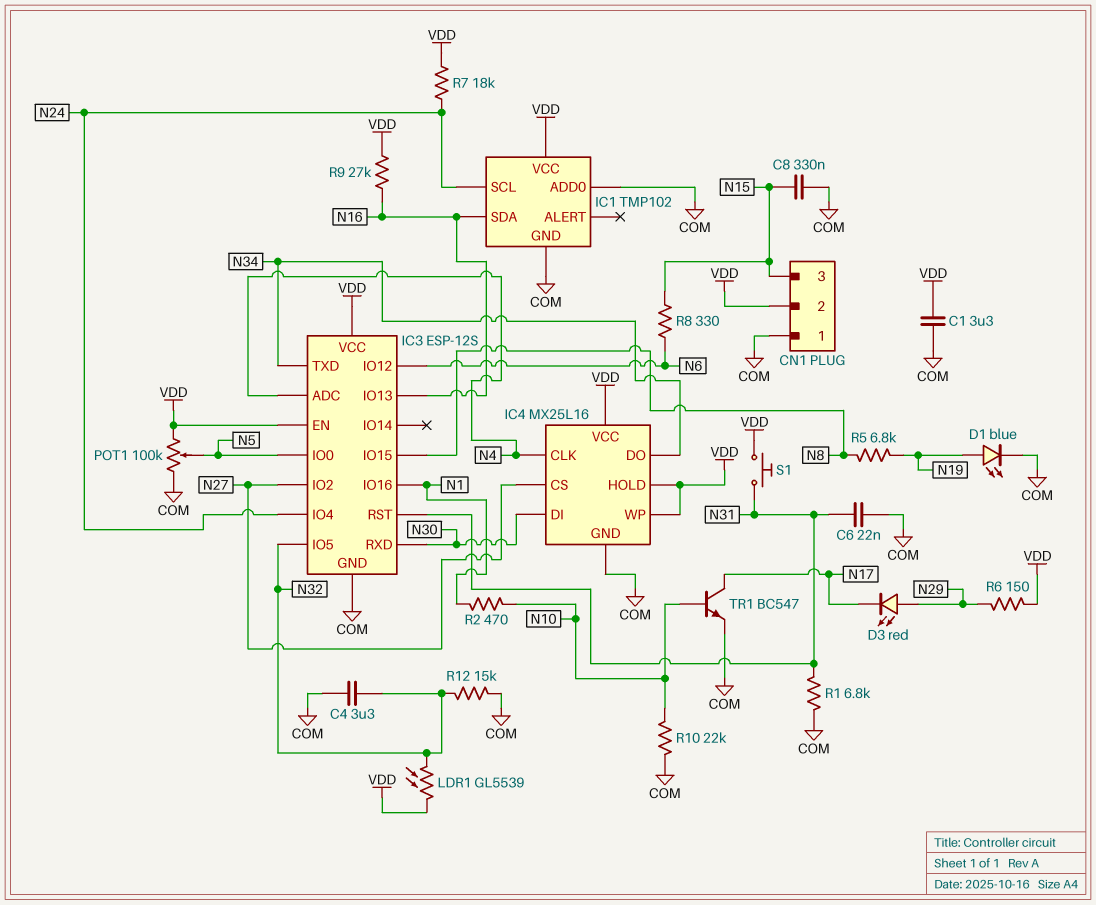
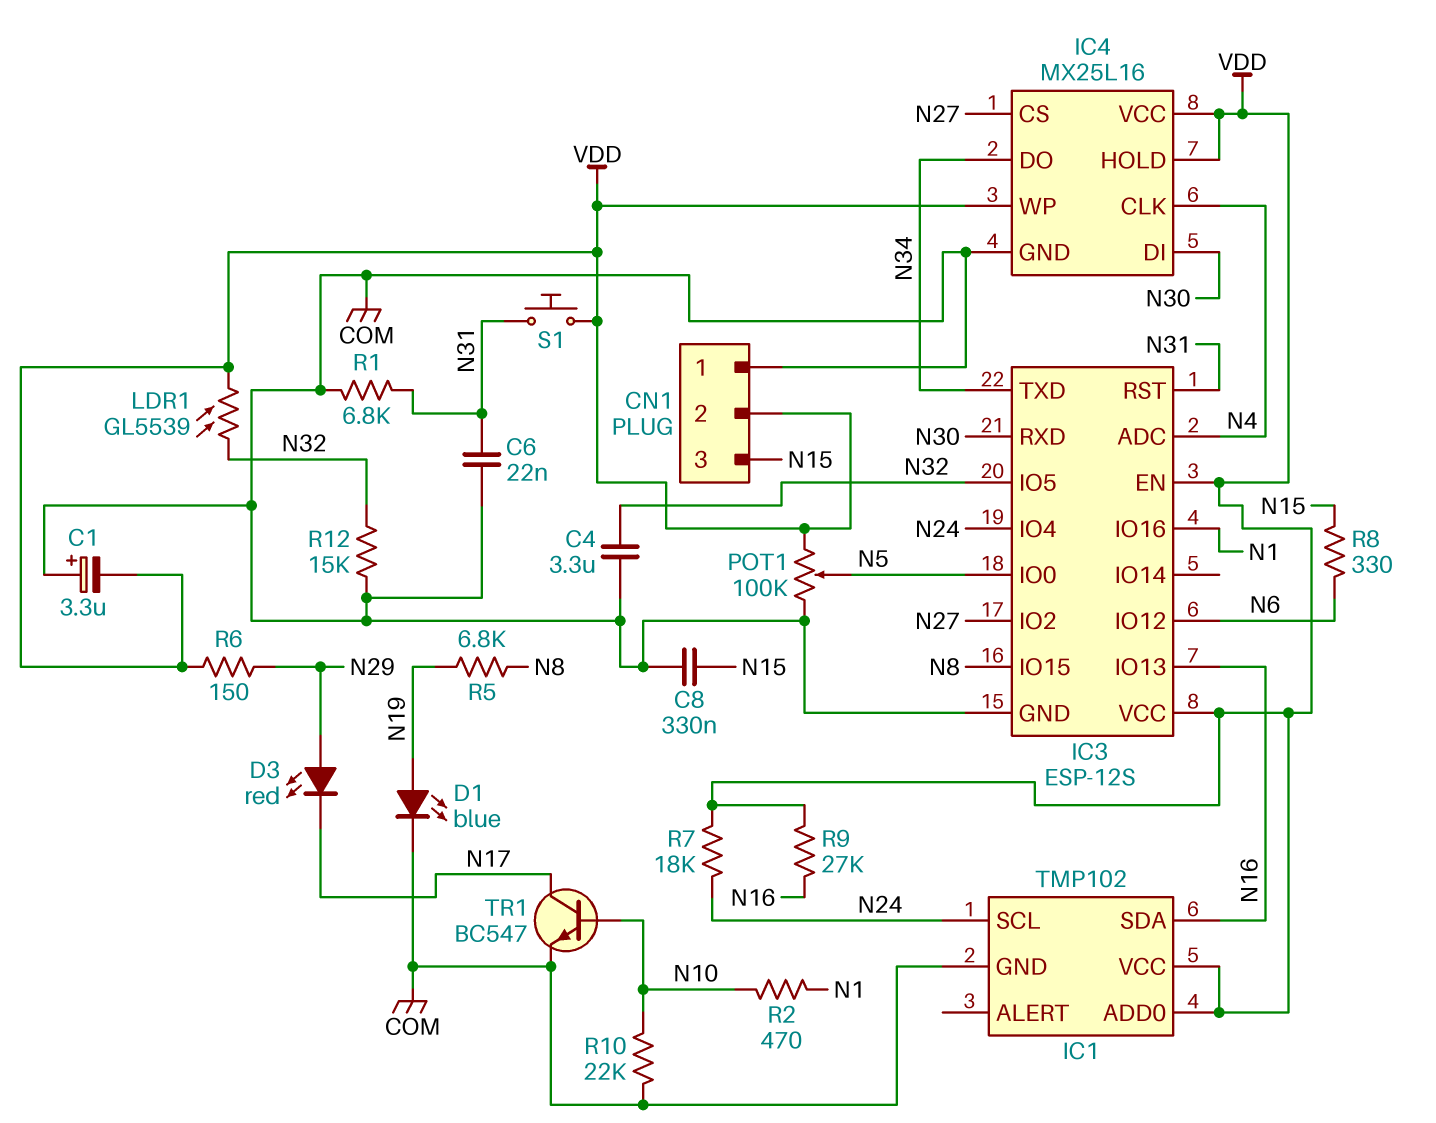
C1: 3.3uF (COM, VDD) -> 3.3uF (plus COM, minus VDD)
IC1 pin ADD0: COM -> VDD

